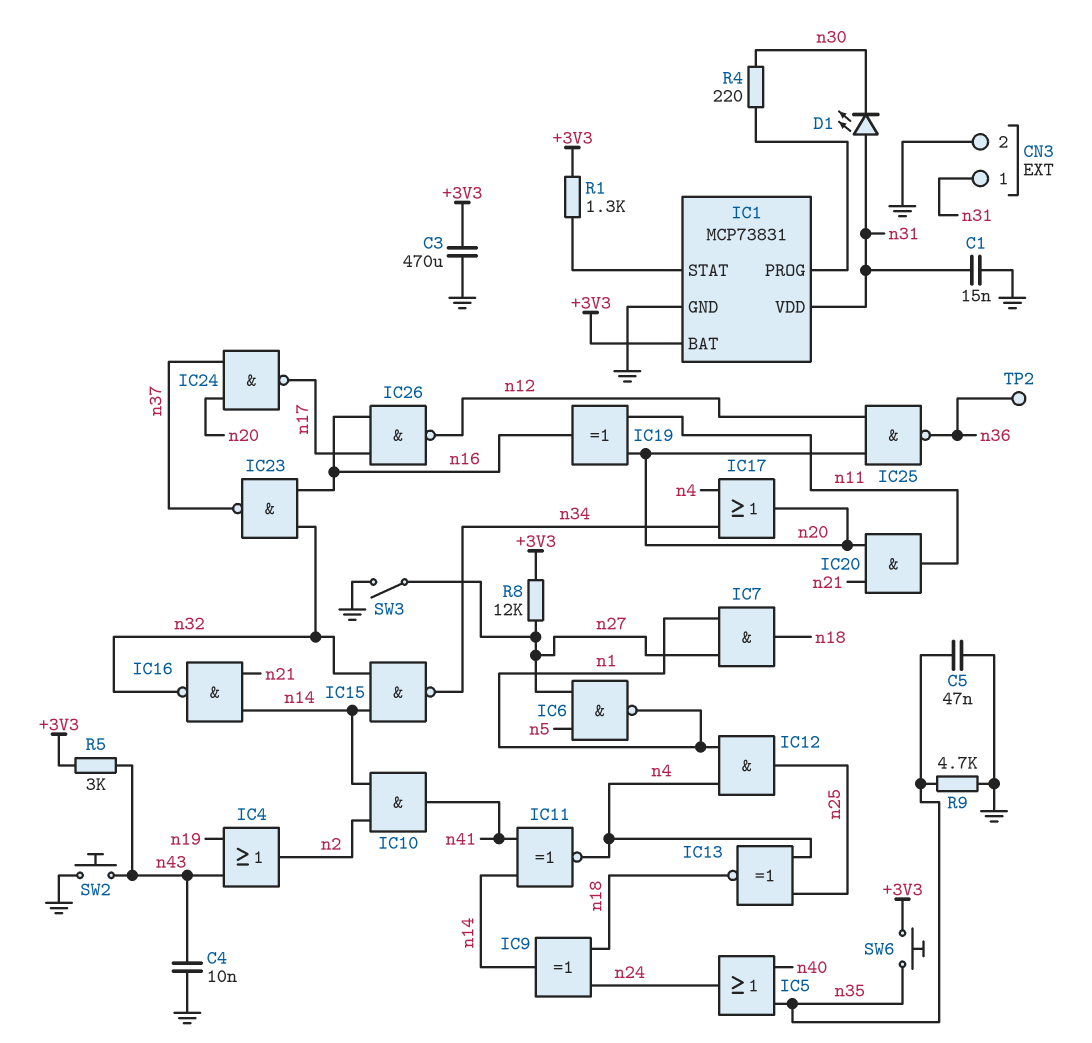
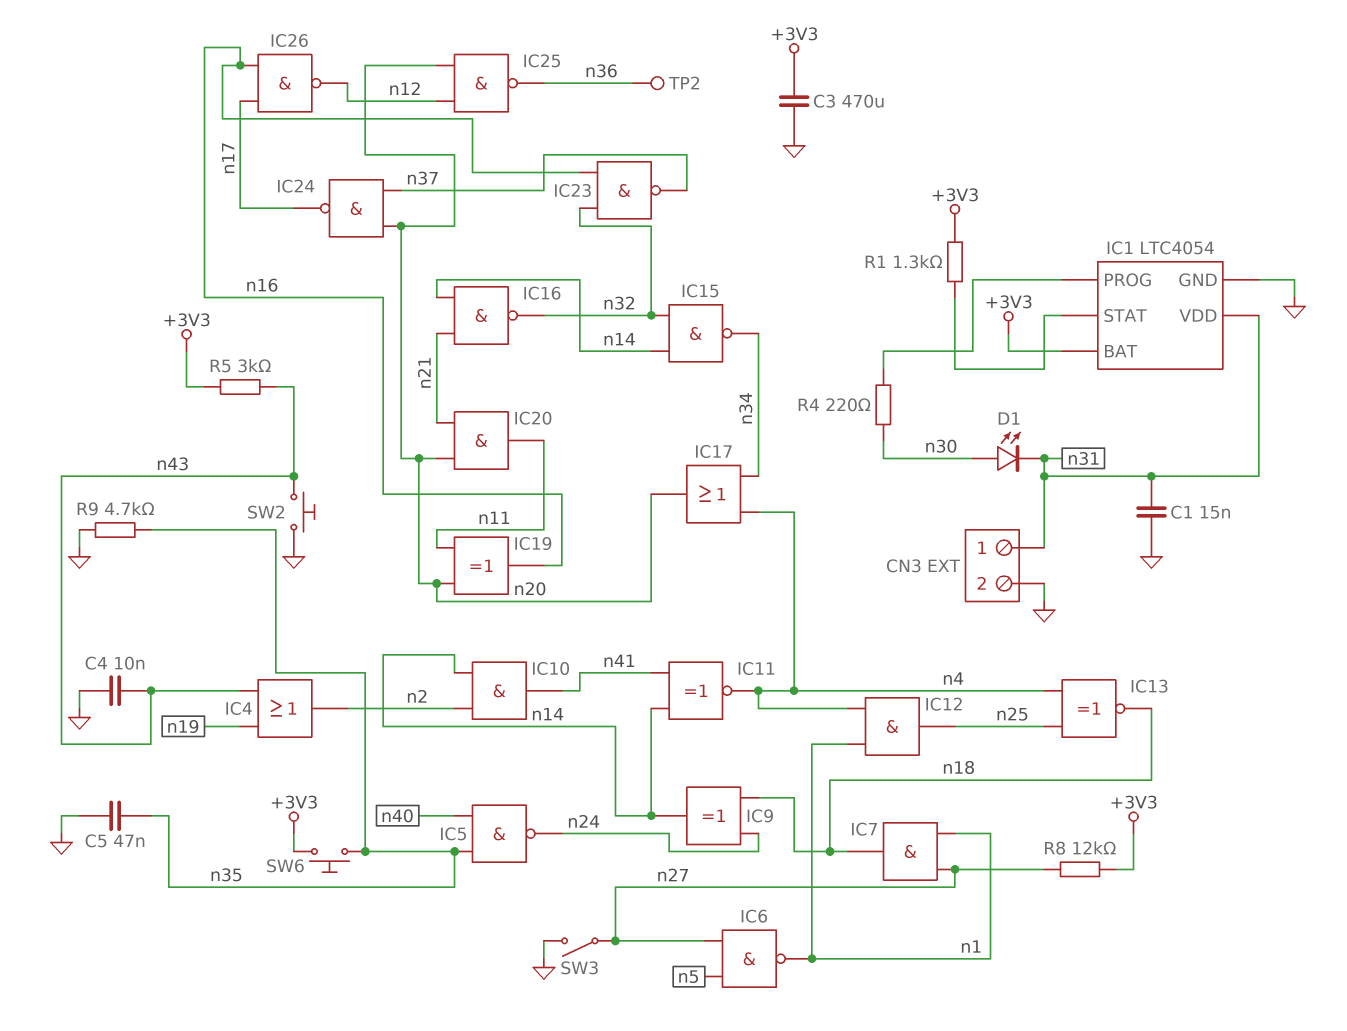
D1: LED (A n31, K n30) -> LED (A n30, K n31)
IC1: MCP73831 -> LTC4054
IC5: OR (in n35, in n40, out n24) -> NAND (in n35, in n40, out n24)

